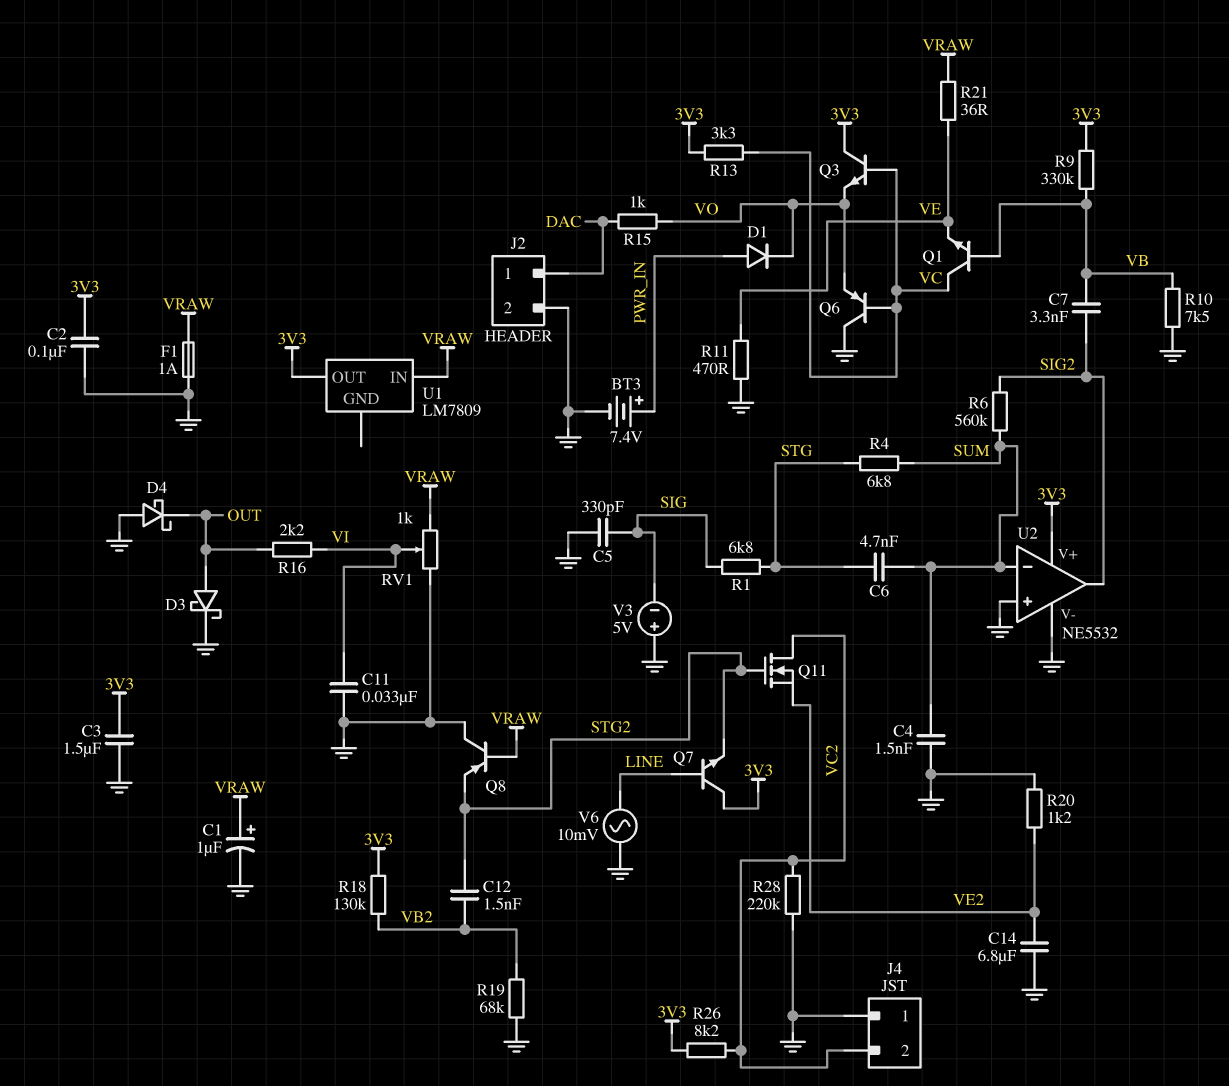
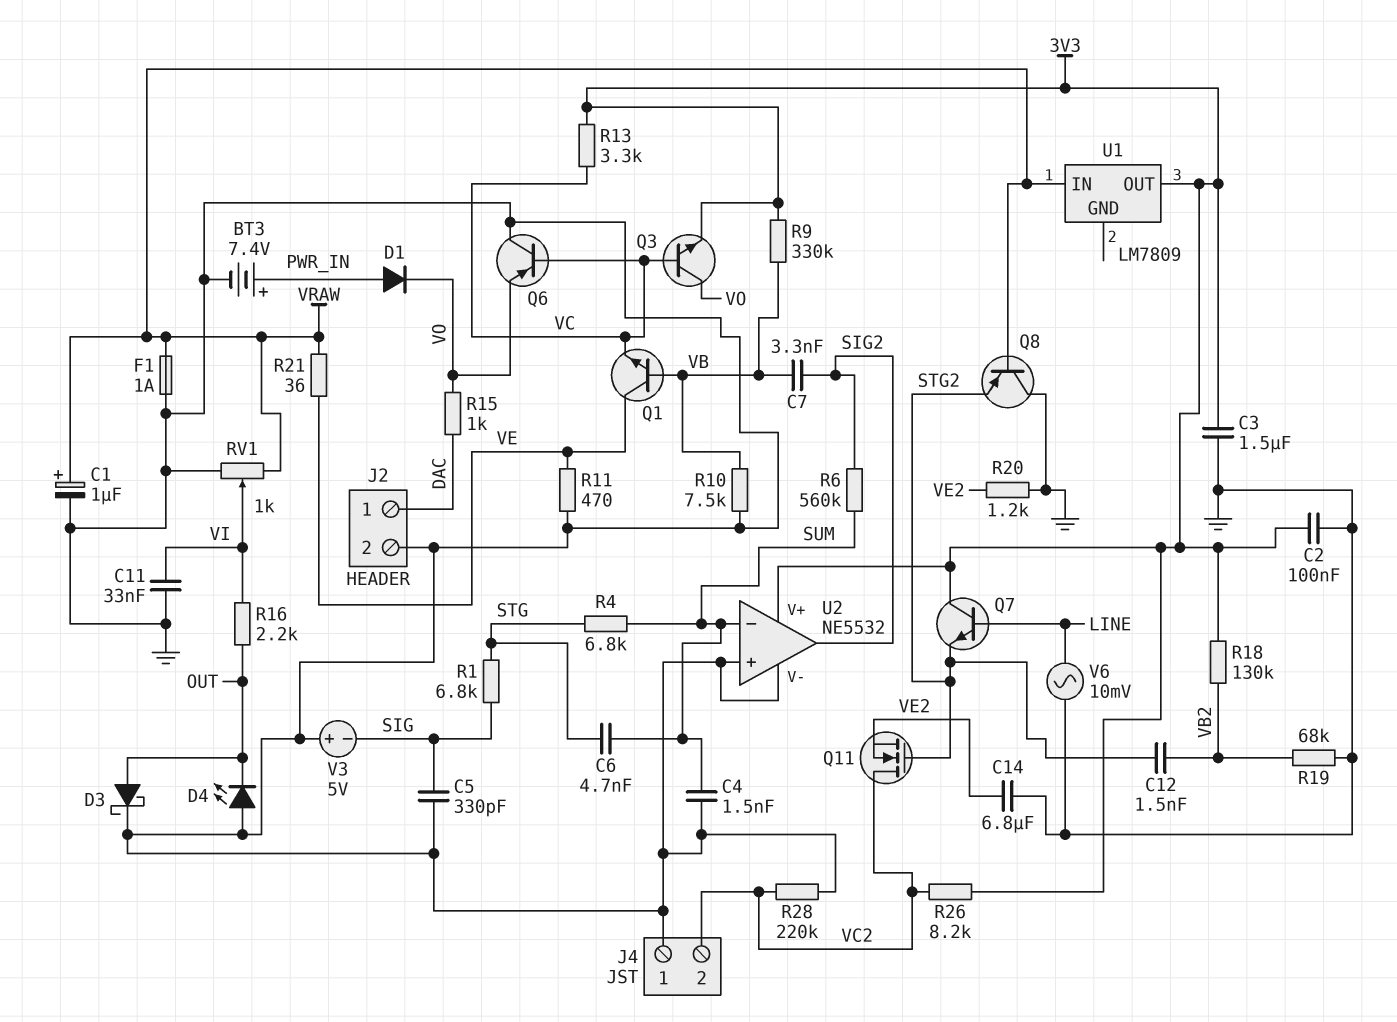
D4: schottky (A GND, K OUT) -> LED (A GND, K OUT)
Q1: NPN (B VB, C VC, E VE) -> NPN (B VB, C VE, E VC)
Q3: NPN (B VC, C 3V3, E VO) -> NPN (B VC, C VO, E 3V3)

